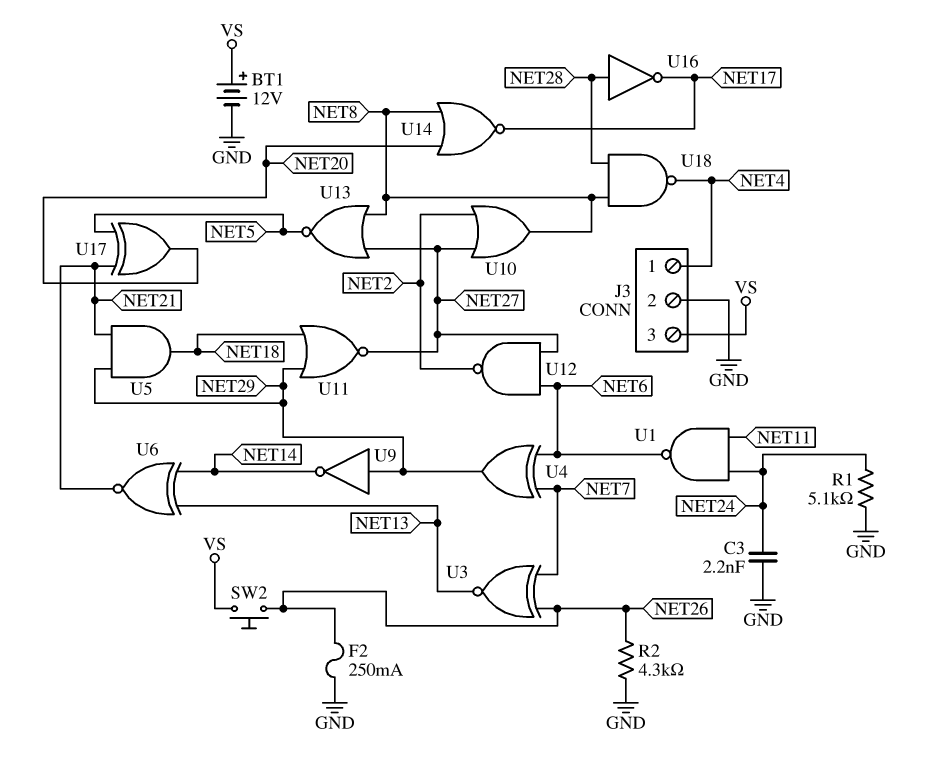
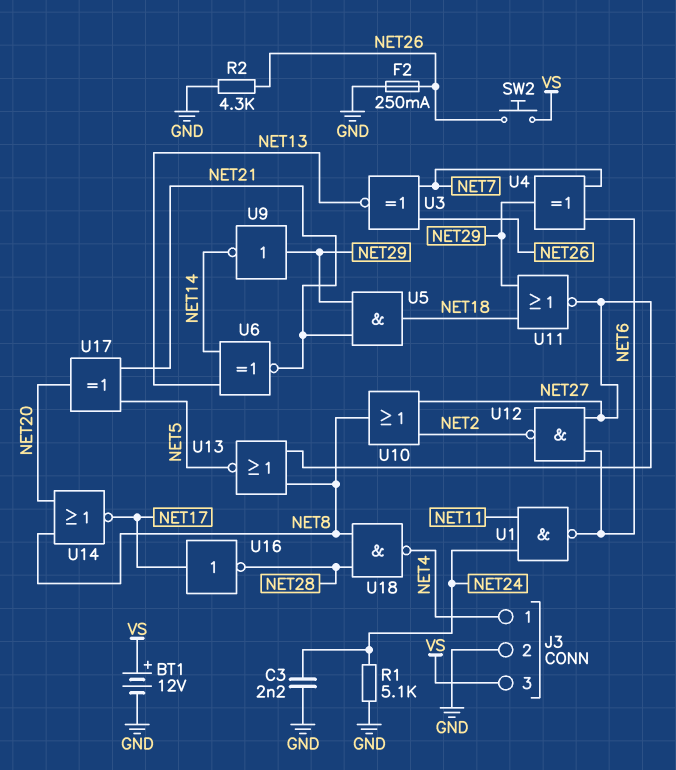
U16: NOT (in NET28, out NET17) -> NOT (in NET17, out NET28)

